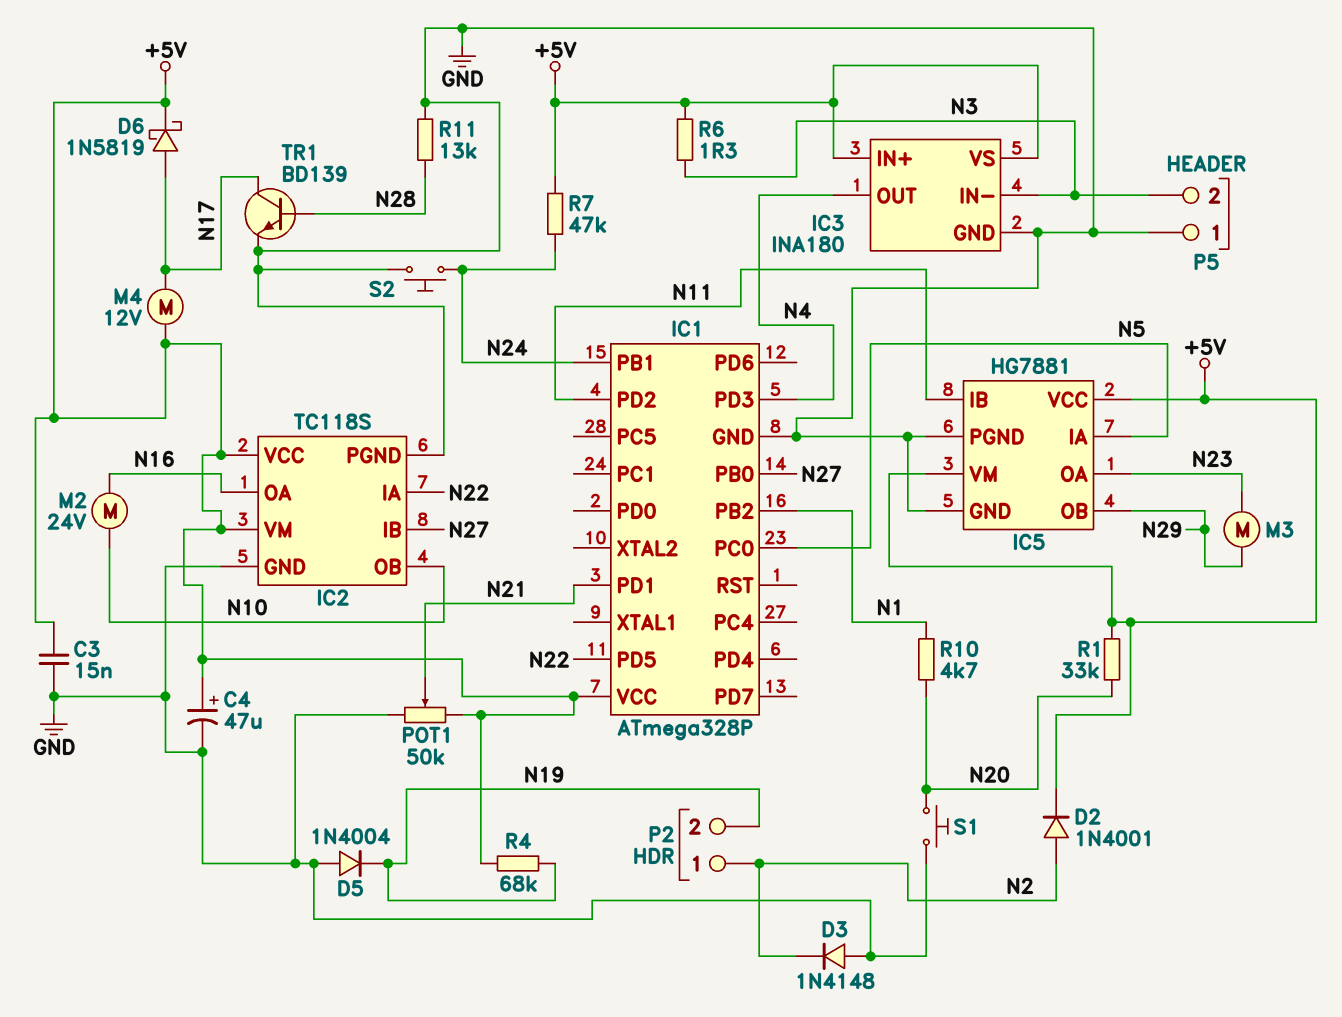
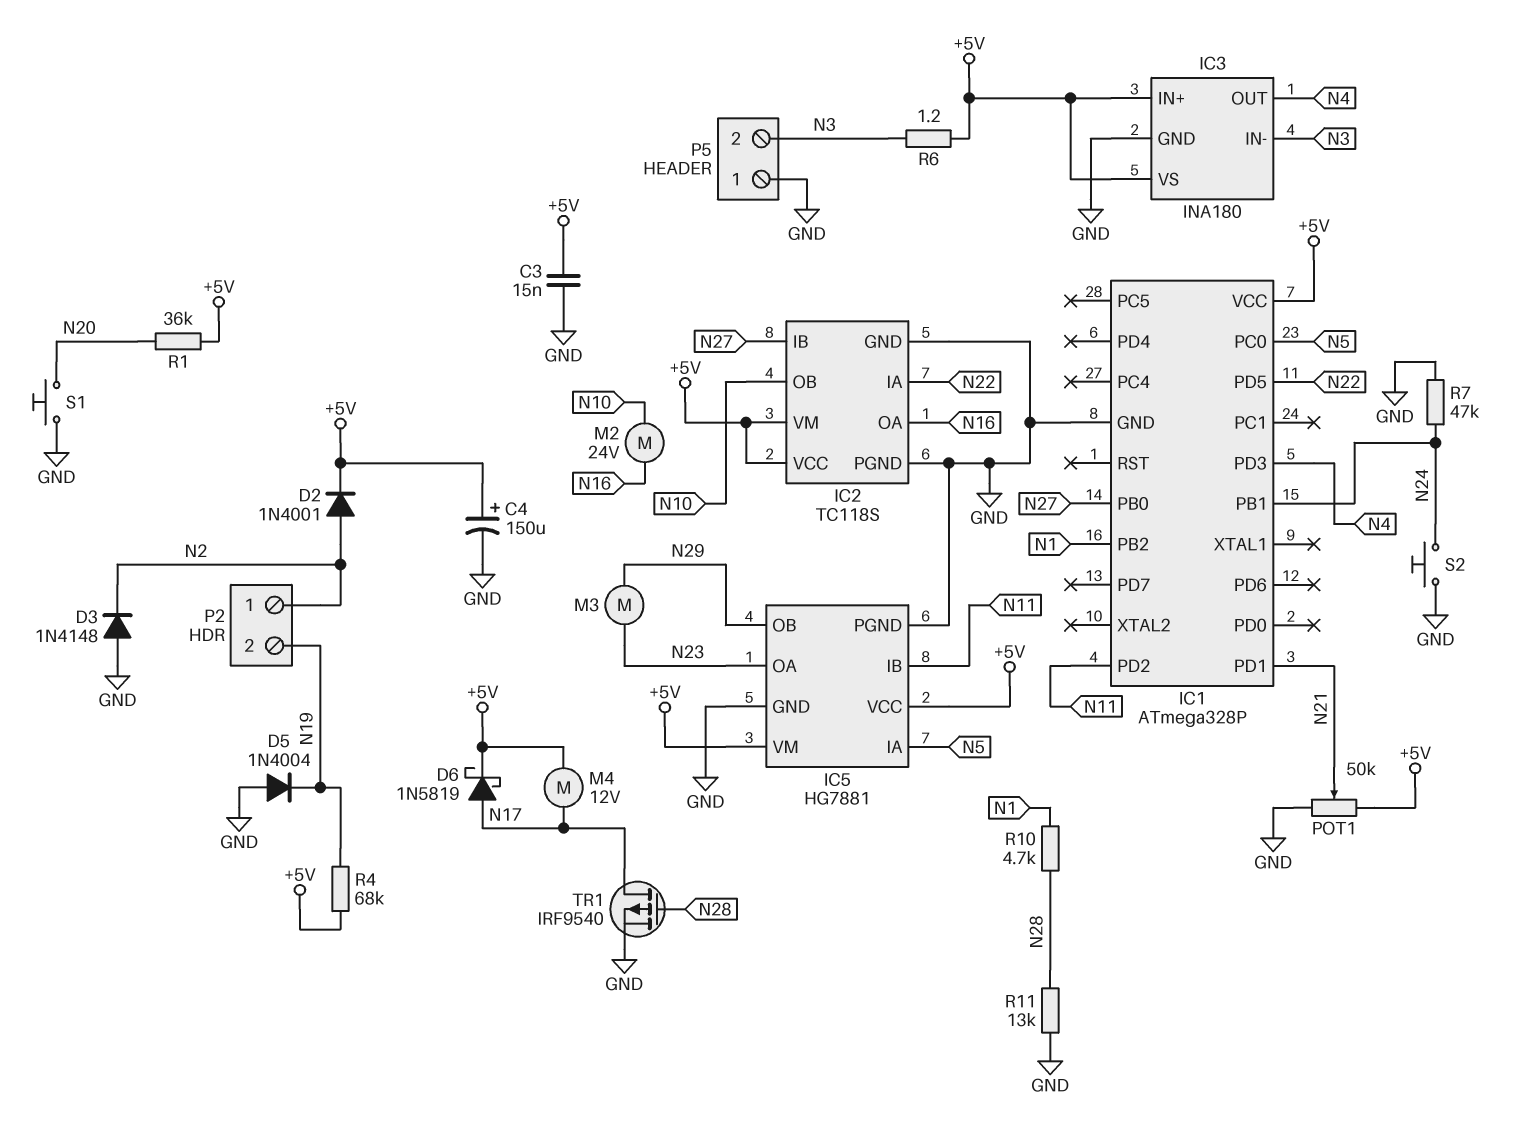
C4: 47uF (plus +5V, minus GND) -> 150uF (plus +5V, minus GND)
R1: 33k (+5V, N20) -> 36k (+5V, N20)
R6: 1.3 (+5V, N3) -> 1.2 (+5V, N3)
R7: 47k (+5V, N24) -> 47k (GND, N24)
R10: 4.7k (N1, N20) -> 4.7k (N1, N28)
TR1: NPN BD139 (B N28, C N17, E GND) -> PMOS IRF9540 (G N28, D N17, S GND)

